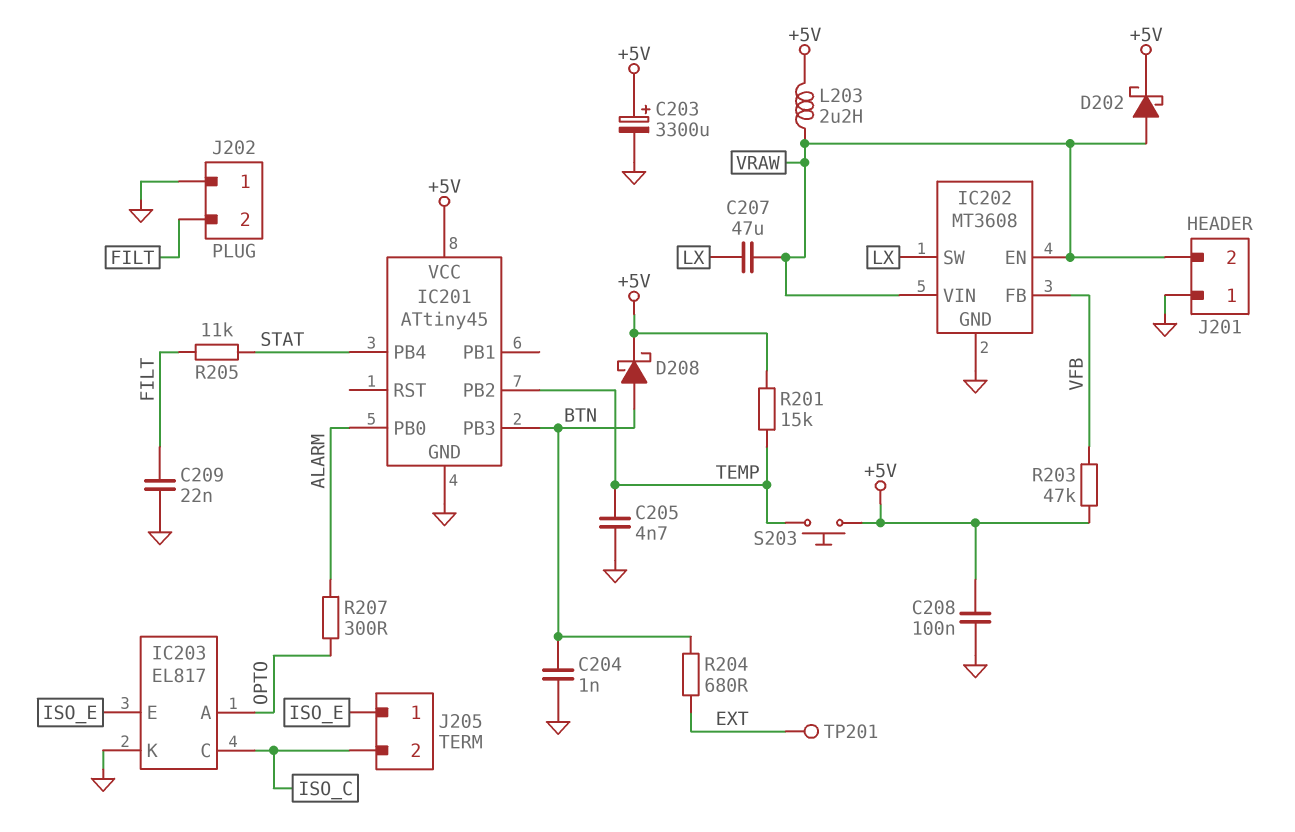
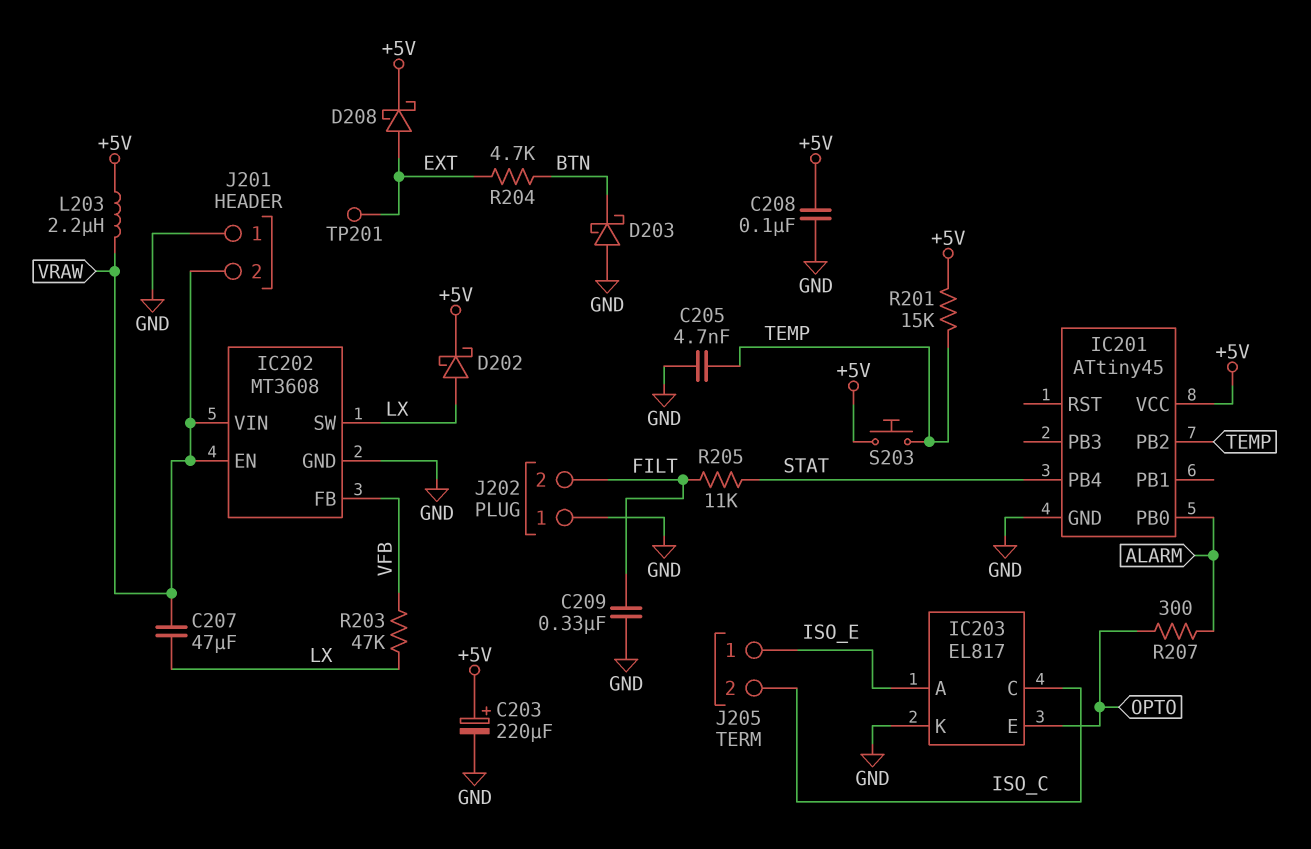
C203: 3300uF (plus +5V, minus GND) -> 220uF (plus +5V, minus GND)
C204: 1nF (BTN, GND) -> none
C209: 22nF (FILT, GND) -> 330nF (FILT, GND)
D202: schottky (A VRAW, K +5V) -> schottky (A LX, K +5V)
D203: none -> schottky (A GND, K BTN)
D208: schottky (A BTN, K +5V) -> schottky (A EXT, K +5V)
IC201 pin PB3: BTN -> none
IC203 pin A: OPTO -> ISO_E
IC203 pin E: ISO_E -> OPTO
R203: 47k (+5V, VFB) -> 47k (LX, VFB)
R204: 680 (BTN, EXT) -> 4.7k (BTN, EXT)

